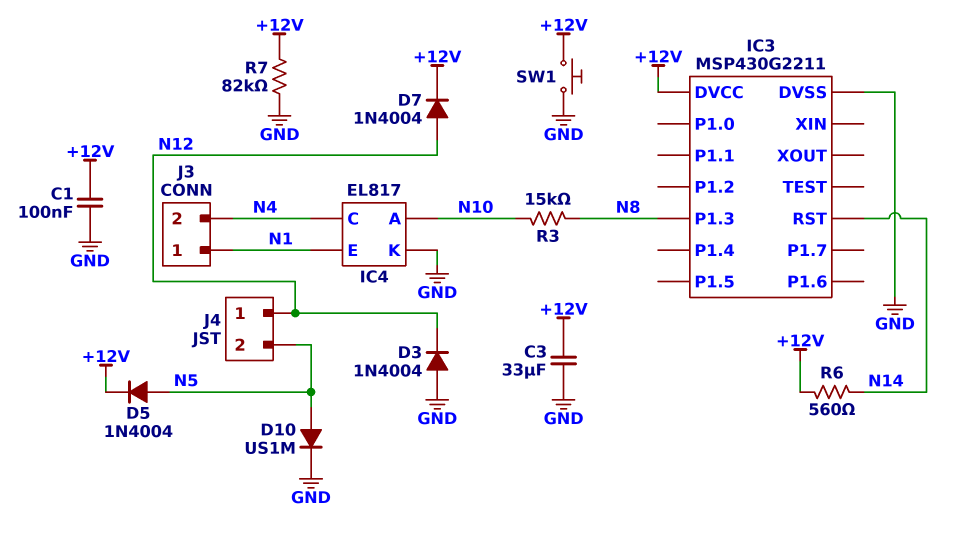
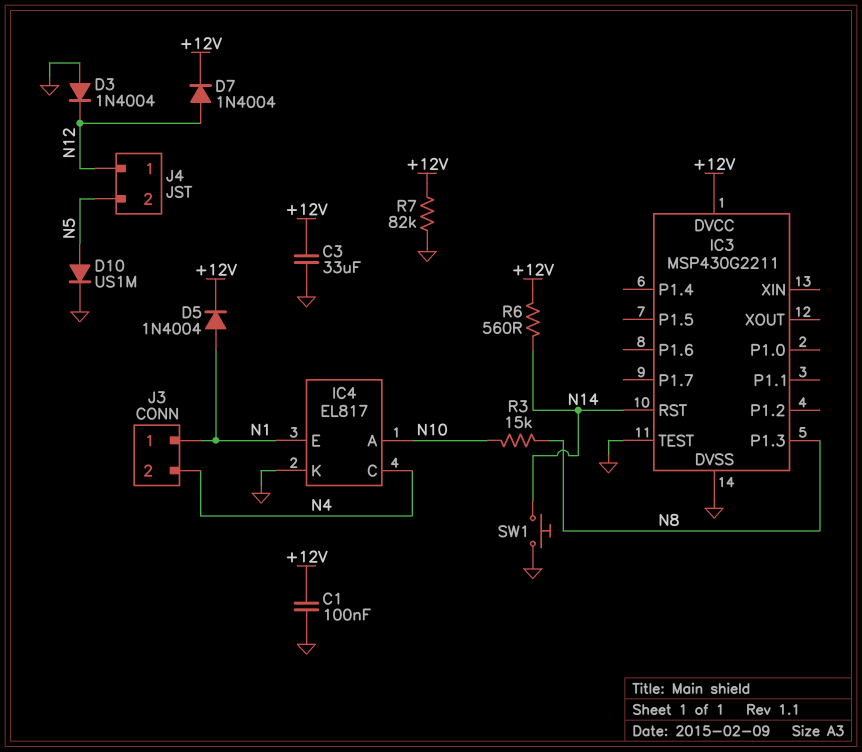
D5: diode 1N4004 (A N5, K +12V) -> diode 1N4004 (A N1, K +12V)
IC3 pin TEST: none -> GND
SW1: button (+12V, GND) -> button (GND, N14)

